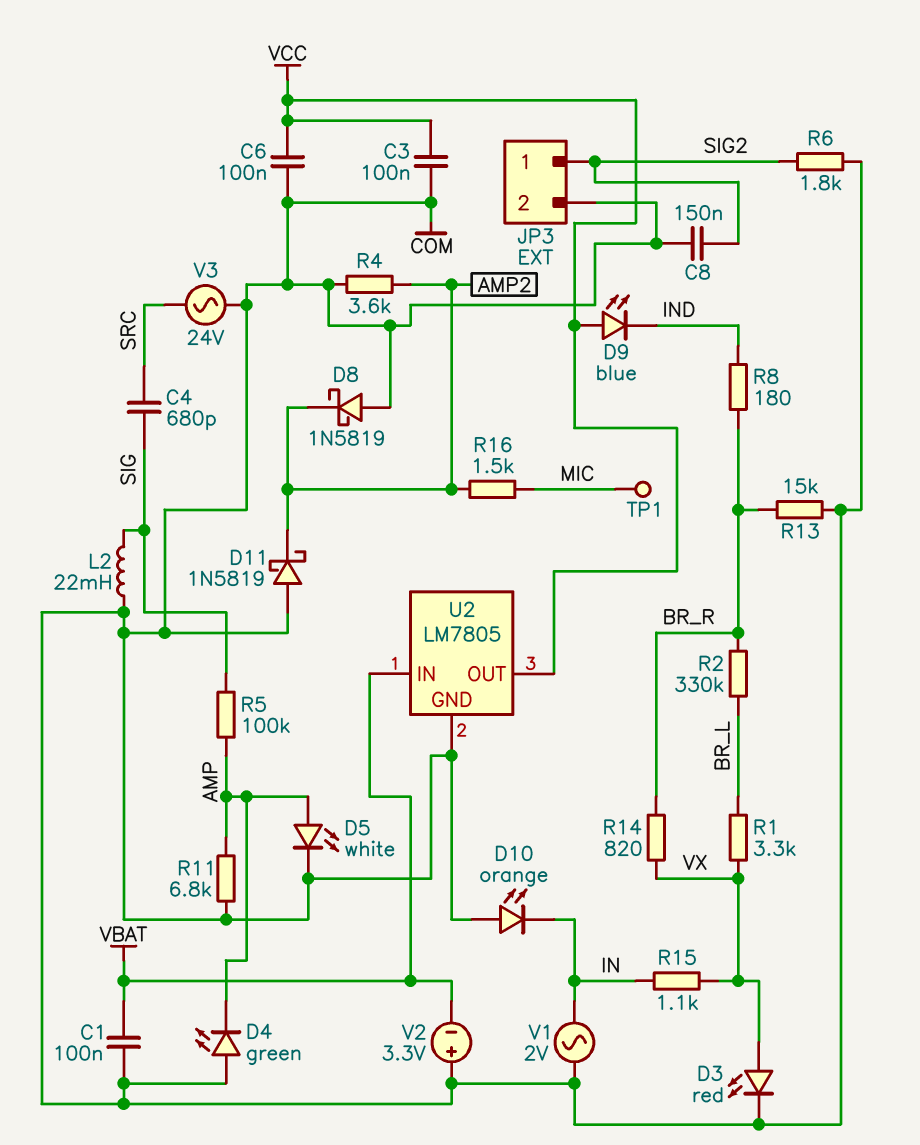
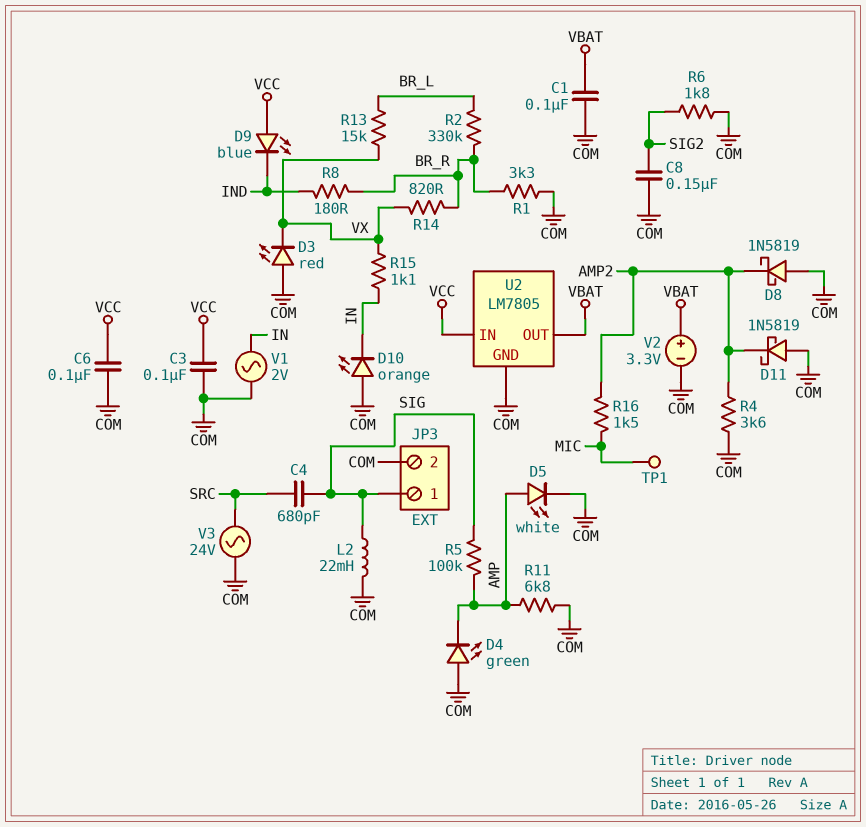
D3: LED red (A VX, K COM) -> LED red (A COM, K VX)
JP3 pin 1: SIG2 -> SIG
R1: 3.3k (BR_L, VX) -> 3.3k (BR_R, COM)
R13: 15k (BR_R, COM) -> 15k (BR_L, VX)
U2 pin IN: VBAT -> VCC
U2 pin OUT: VCC -> VBAT
V2: 3.3V (plus COM, minus VBAT) -> 3.3V (plus VBAT, minus COM)

